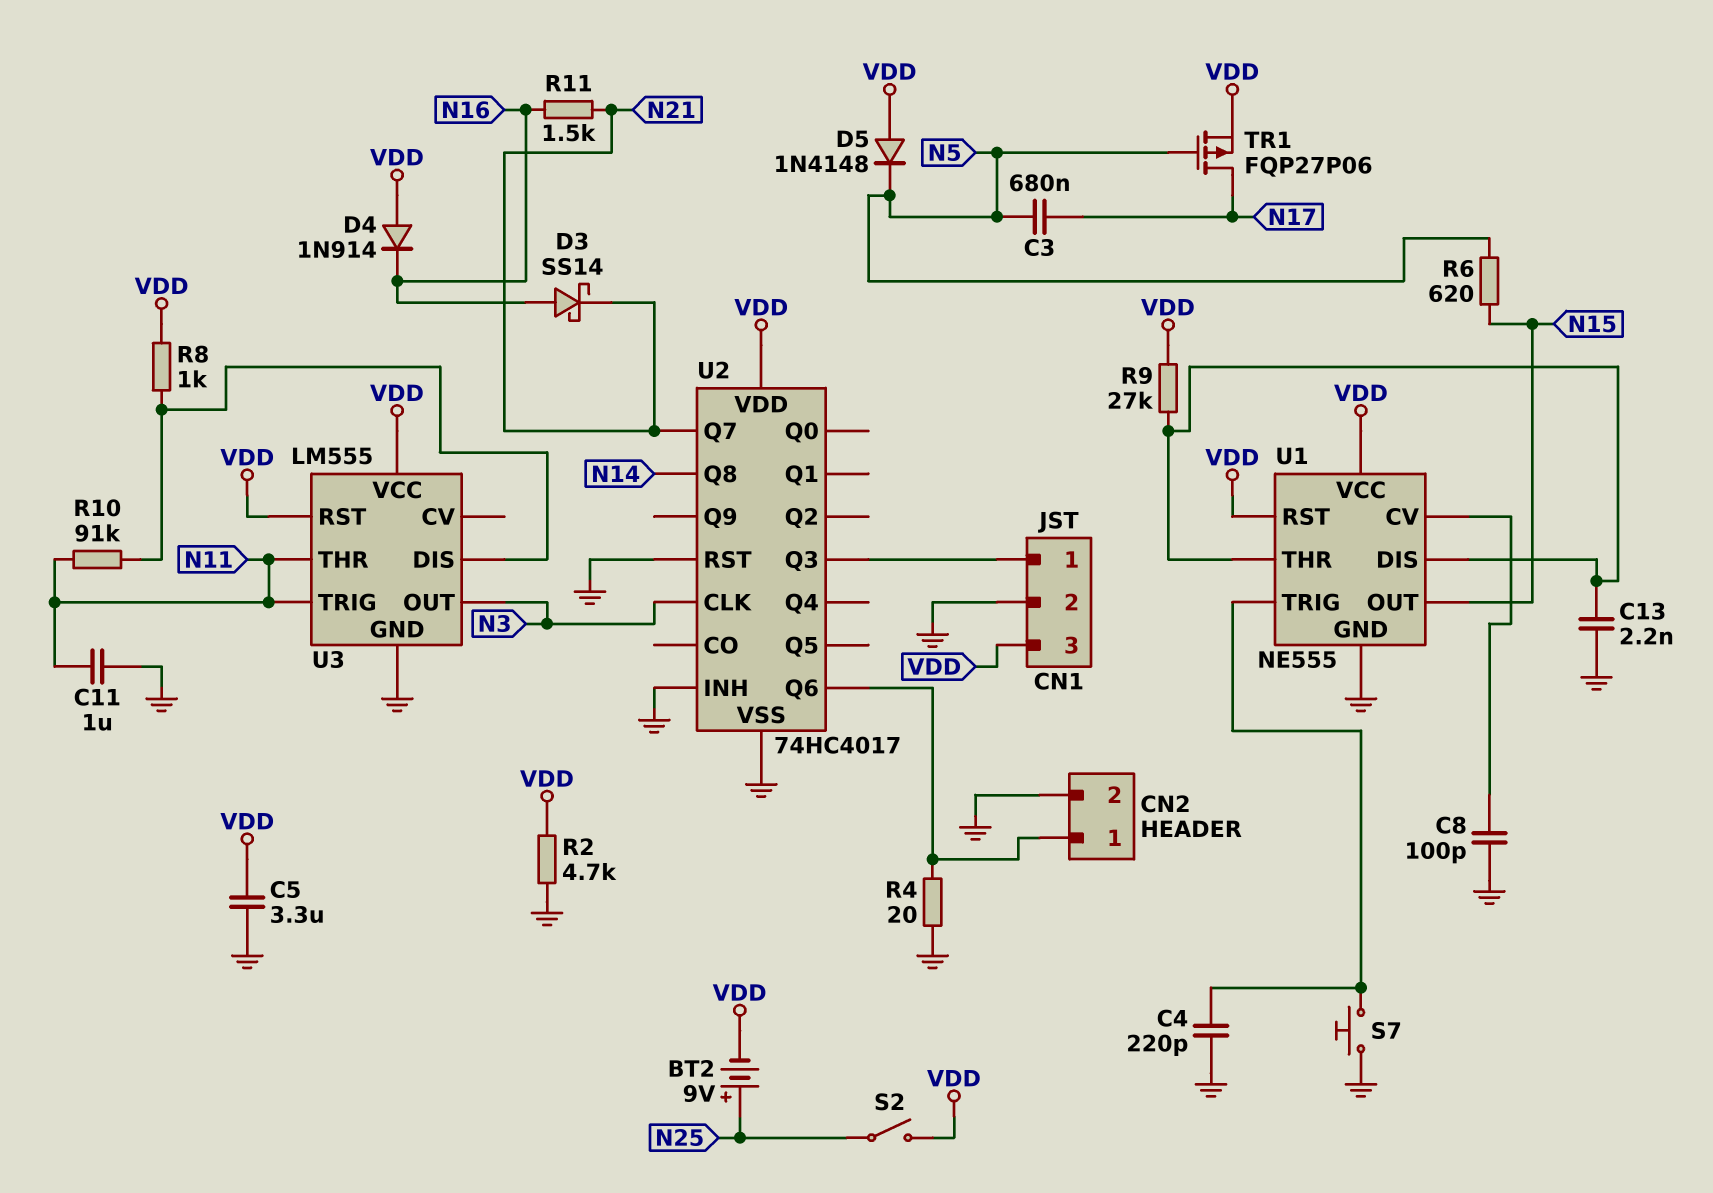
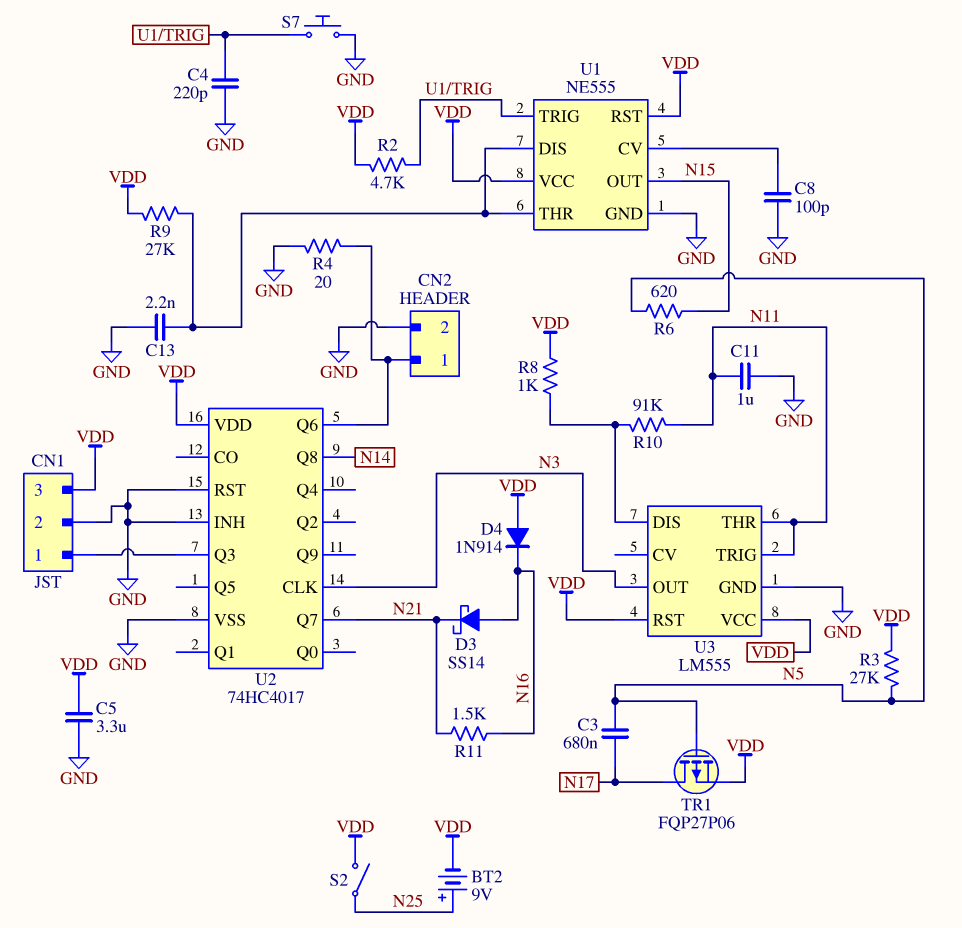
D5: diode 1N4148 (A VDD, K N5) -> none
R2: 4.7k (GND, VDD) -> 4.7k (U1/TRIG, VDD)
R3: none -> 27k (N5, VDD)

